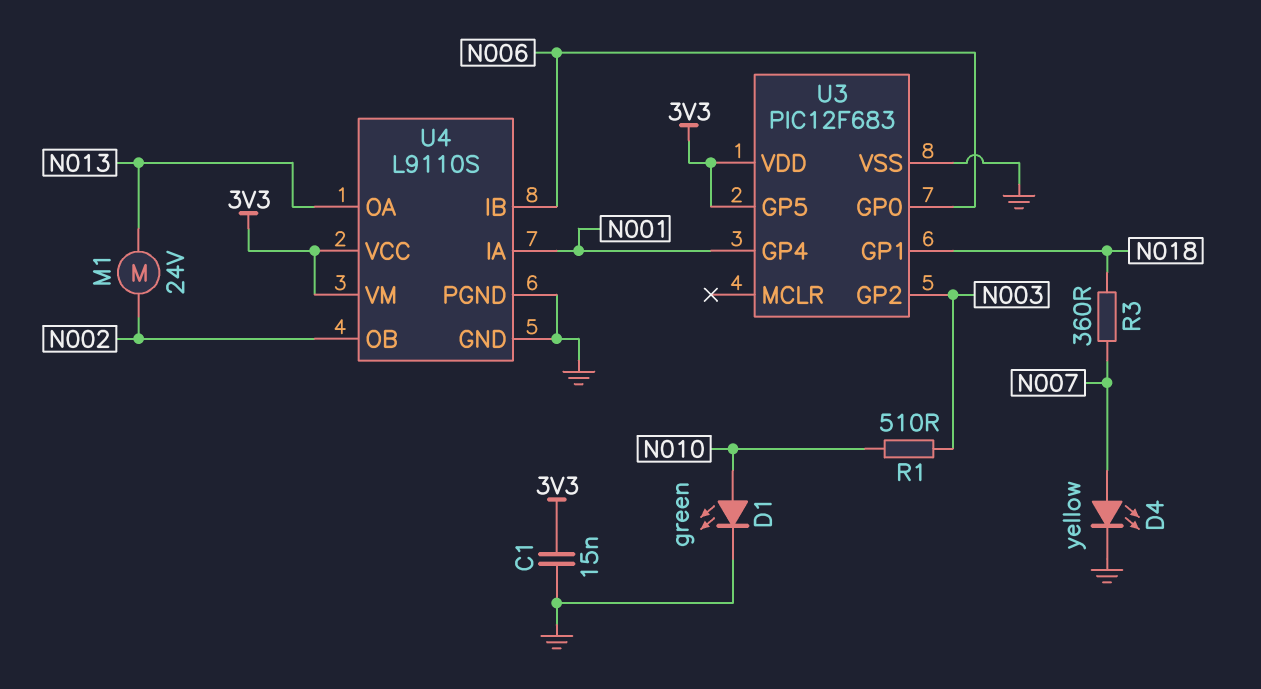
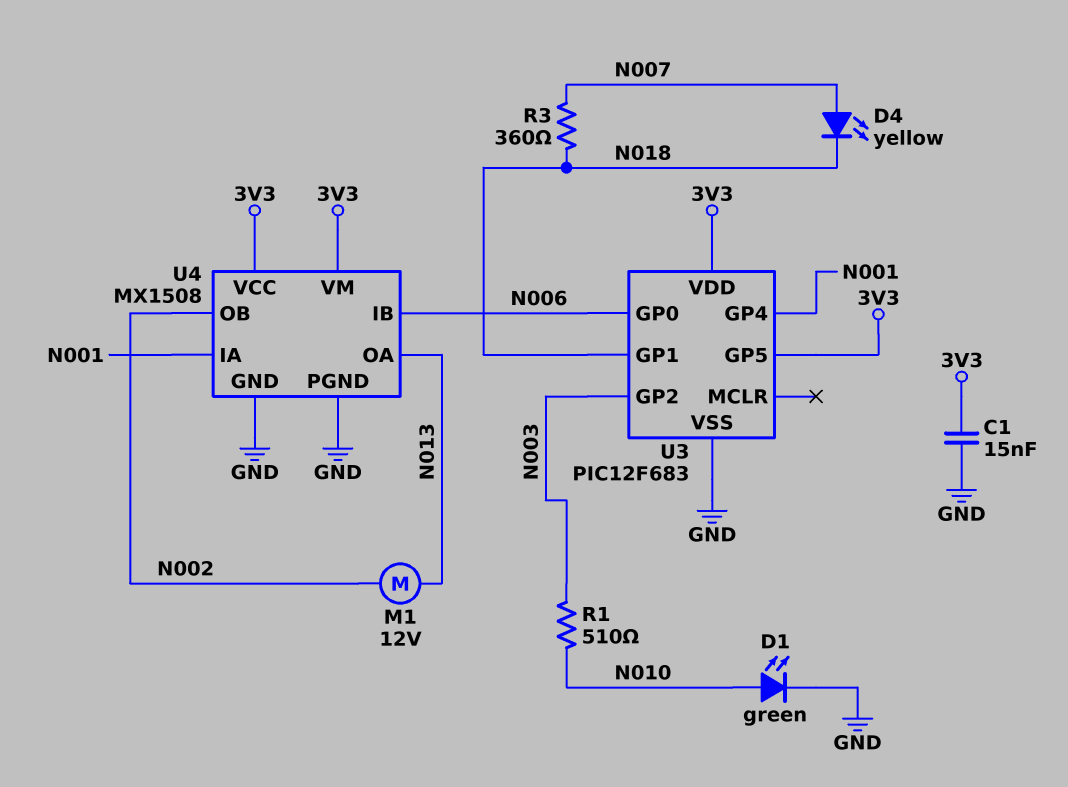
D4: LED yellow (A N007, K GND) -> LED yellow (A N007, K N018)
M1: motor 24V (N002, N013) -> motor 12V (N002, N013)
U4: L9110S -> MX1508

